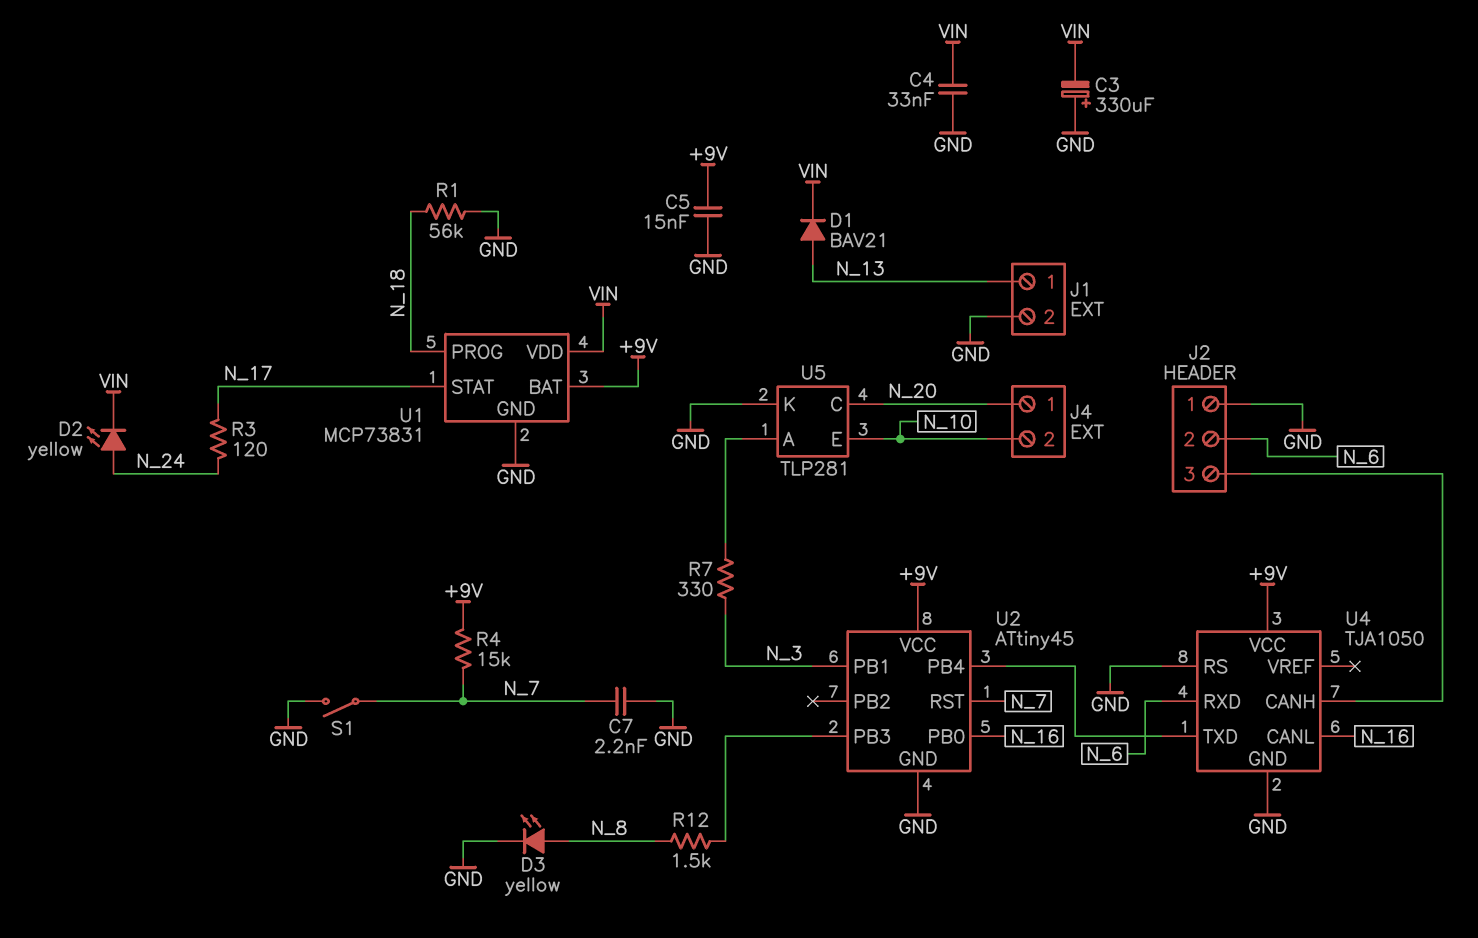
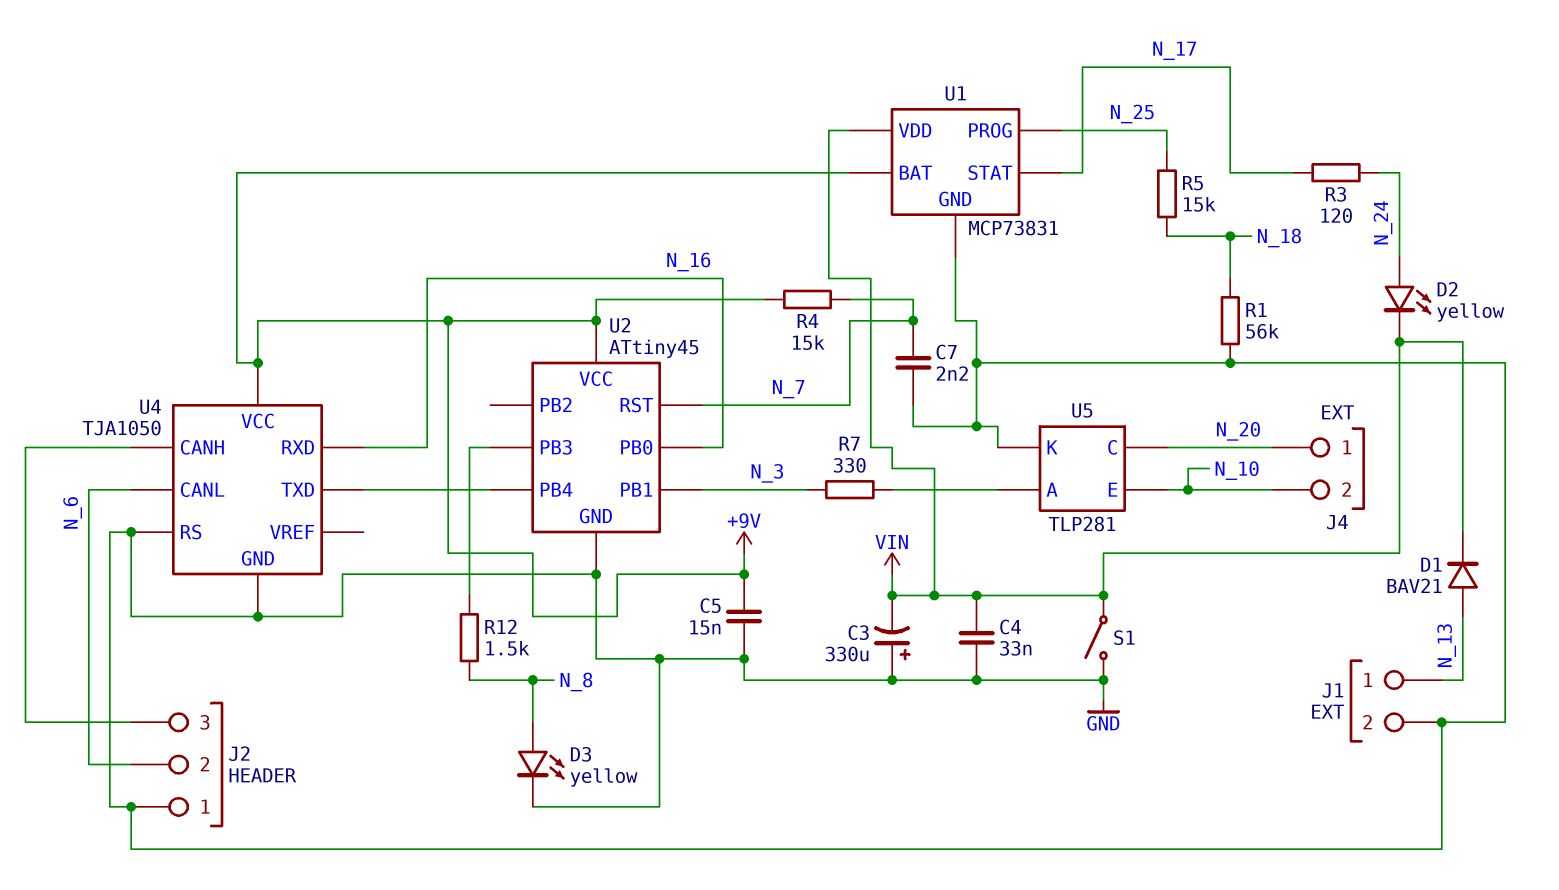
R5: none -> 15k (N_18, N_25)
S1: switch (GND, N_7) -> switch (GND, VIN)
U1 pin PROG: N_18 -> N_25
U4 pin CANL: N_16 -> N_6
U4 pin RXD: N_6 -> N_16

